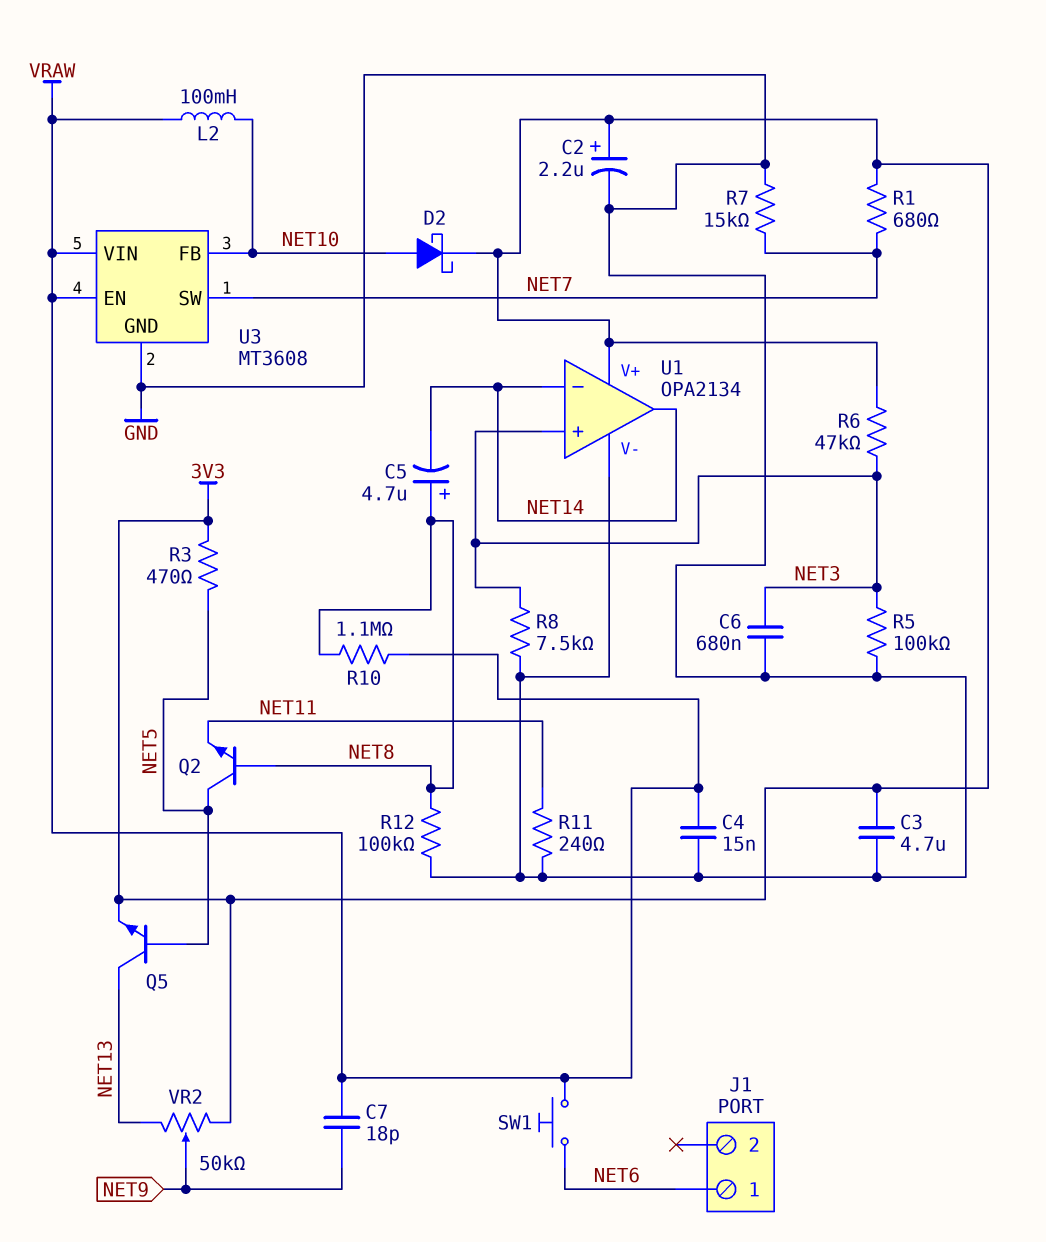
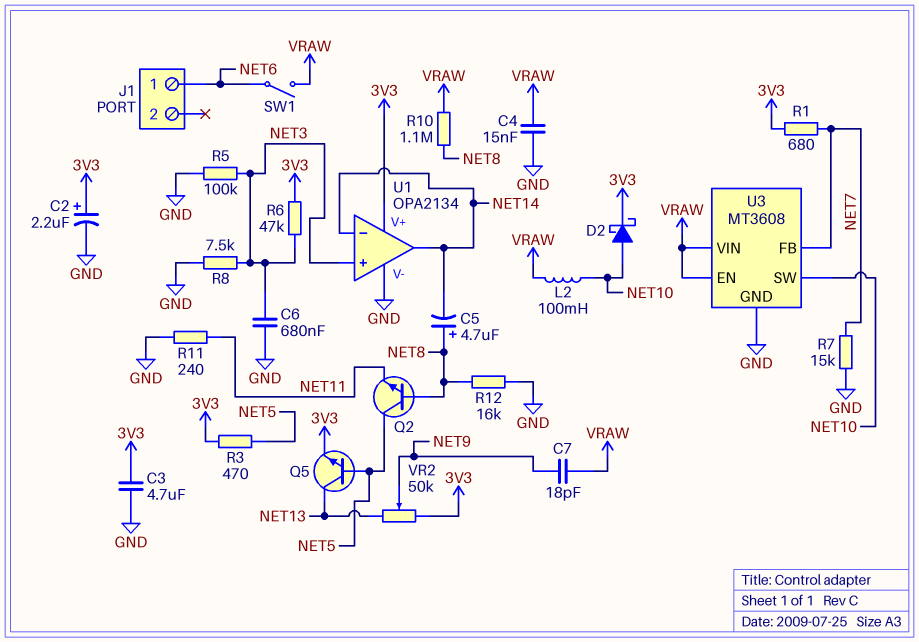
R12: 100k (GND, NET8) -> 16k (GND, NET8)
SW1: button (NET6, VRAW) -> switch (NET6, VRAW)
U3 pin FB: NET10 -> NET7
U3 pin SW: NET7 -> NET10

